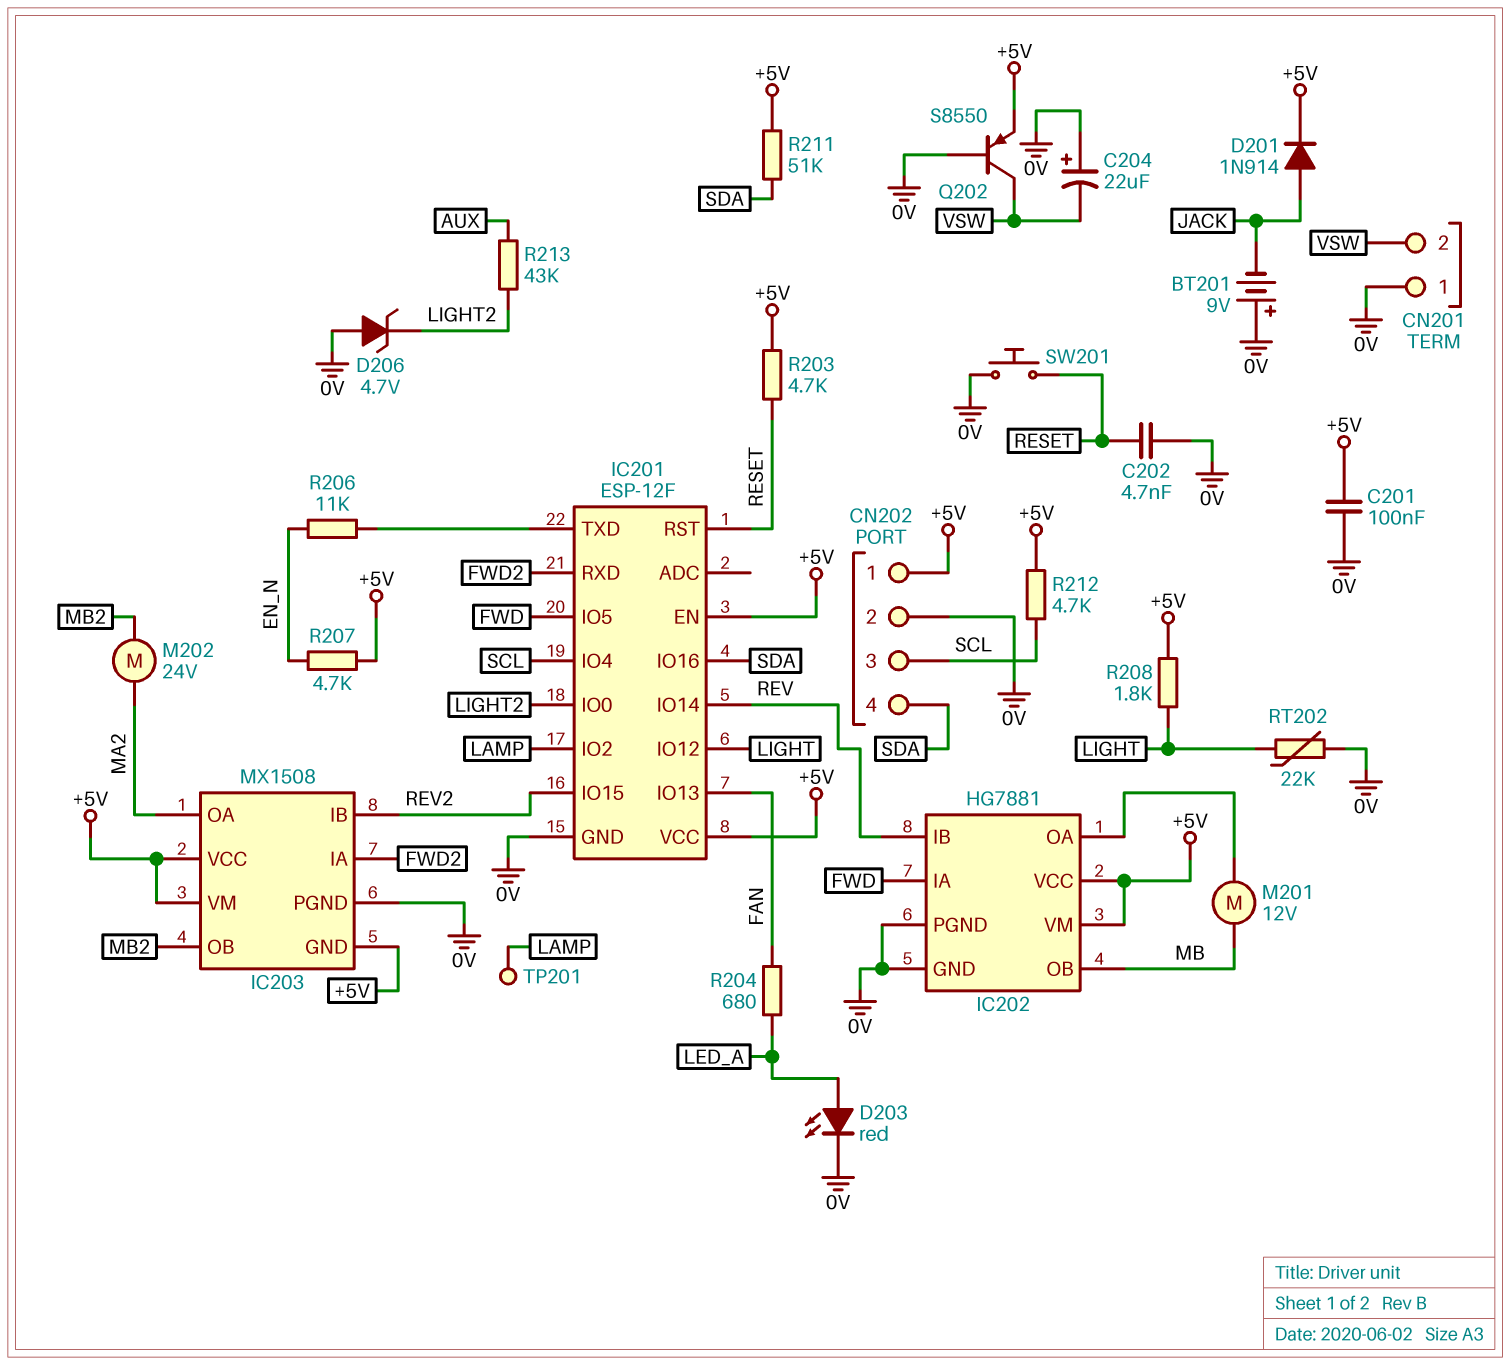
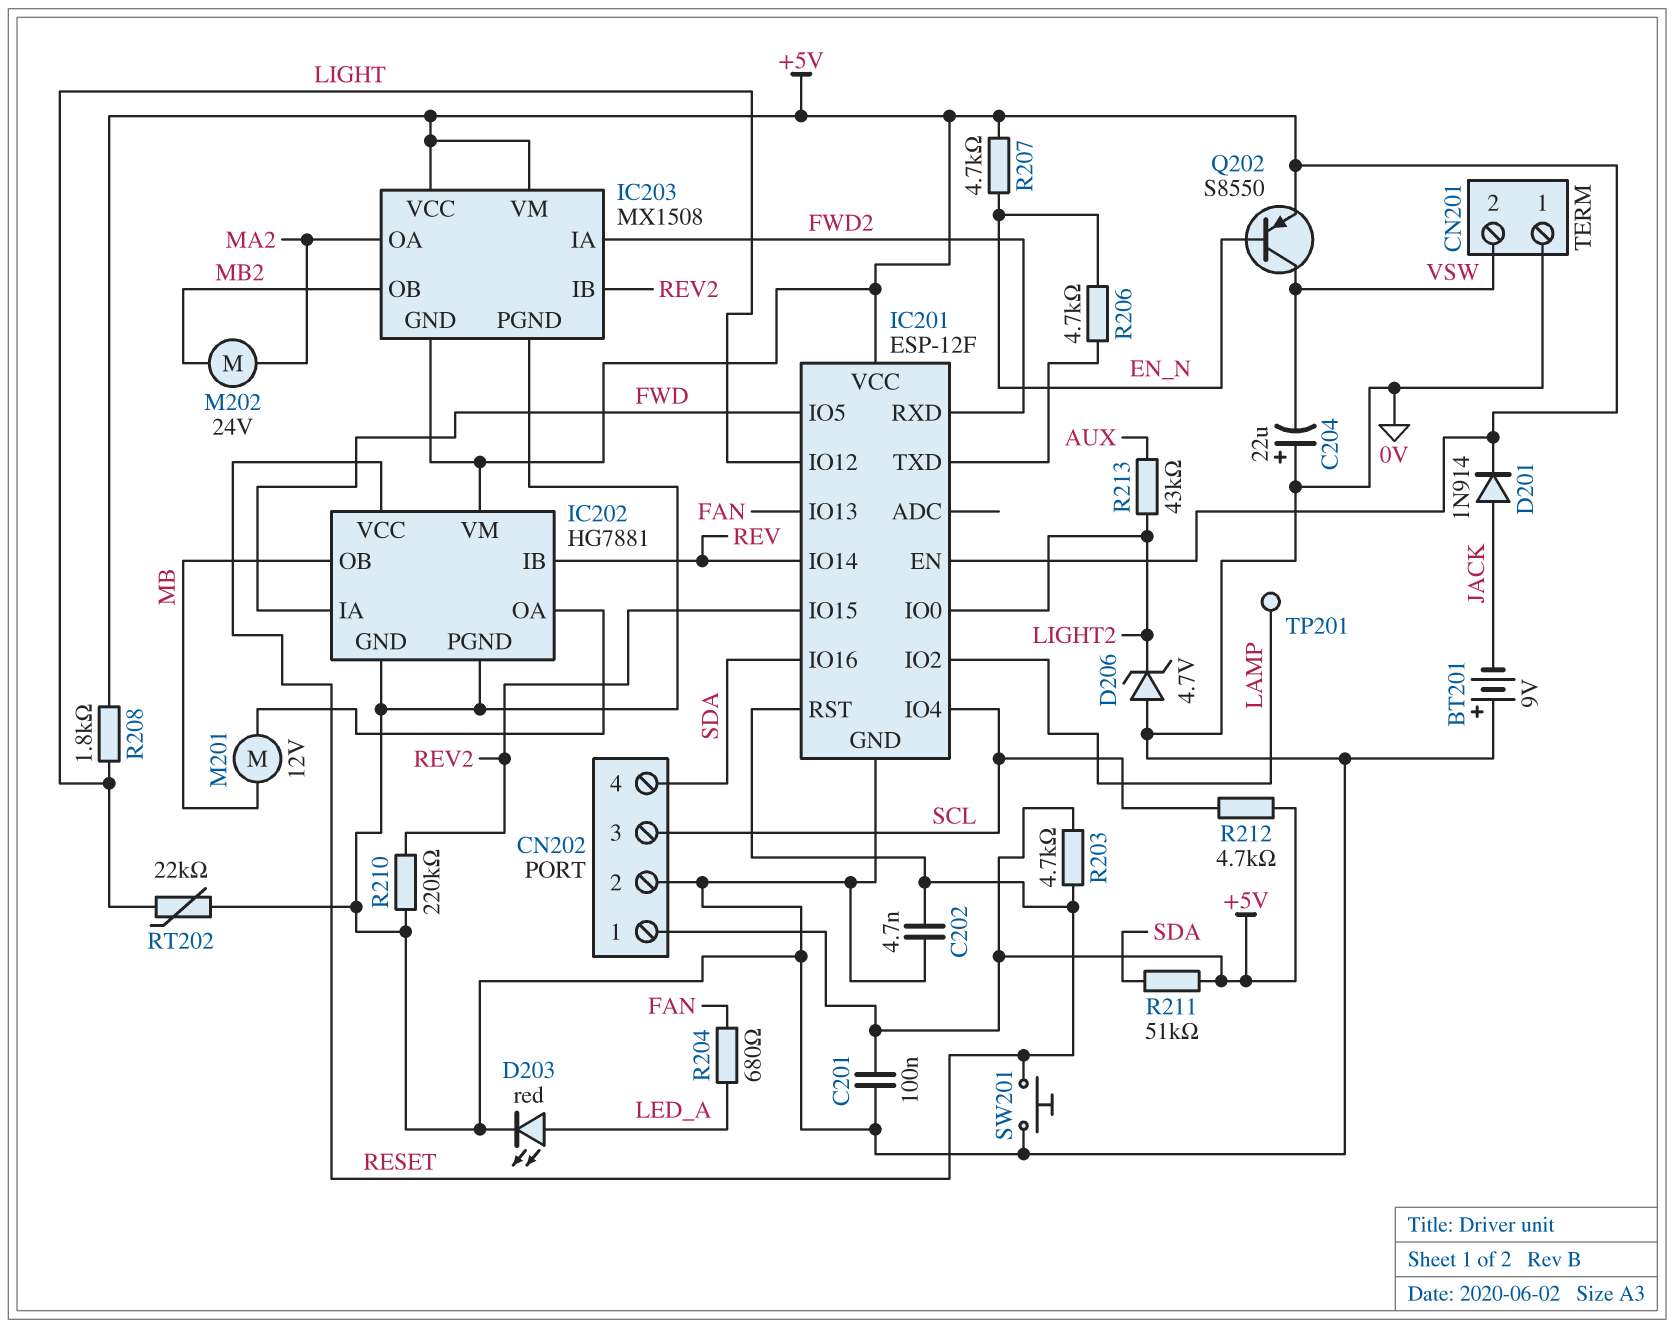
IC202 pin VCC: +5V -> RESET
Q202: PNP S8550 (B 0V, C VSW, E +5V) -> PNP S8550 (B EN_N, C VSW, E +5V)
R206: 11k (EN_N, IC201/TXD) -> 4.7k (EN_N, IC201/TXD)
R210: none -> 220k (0V, REV2)

